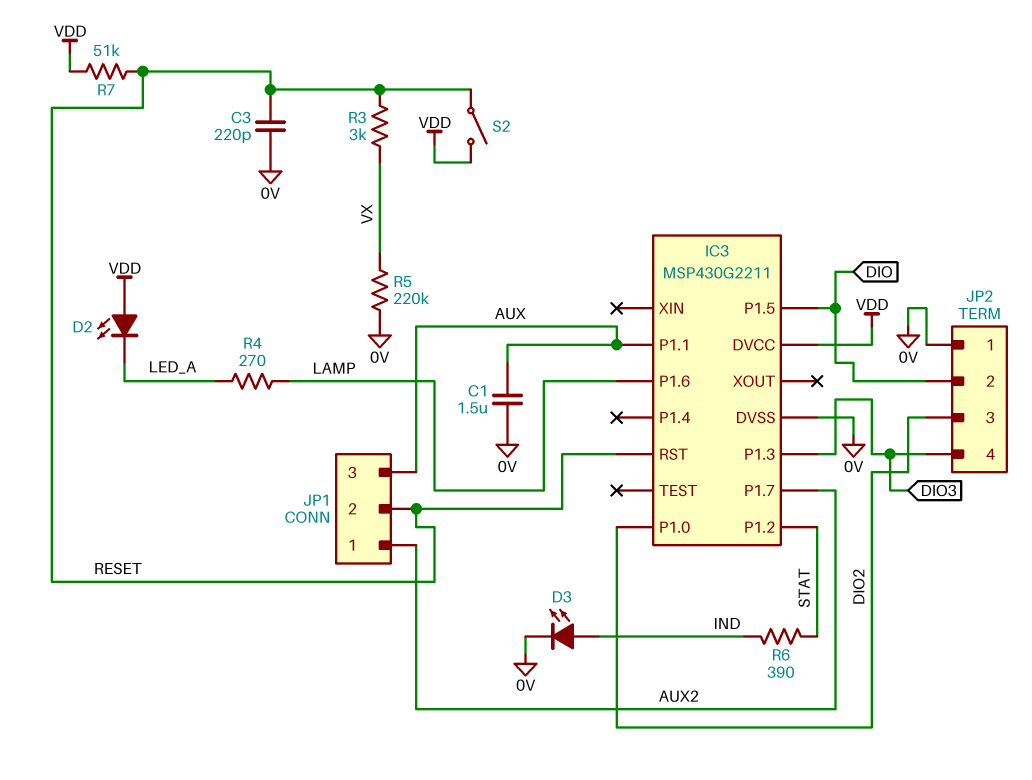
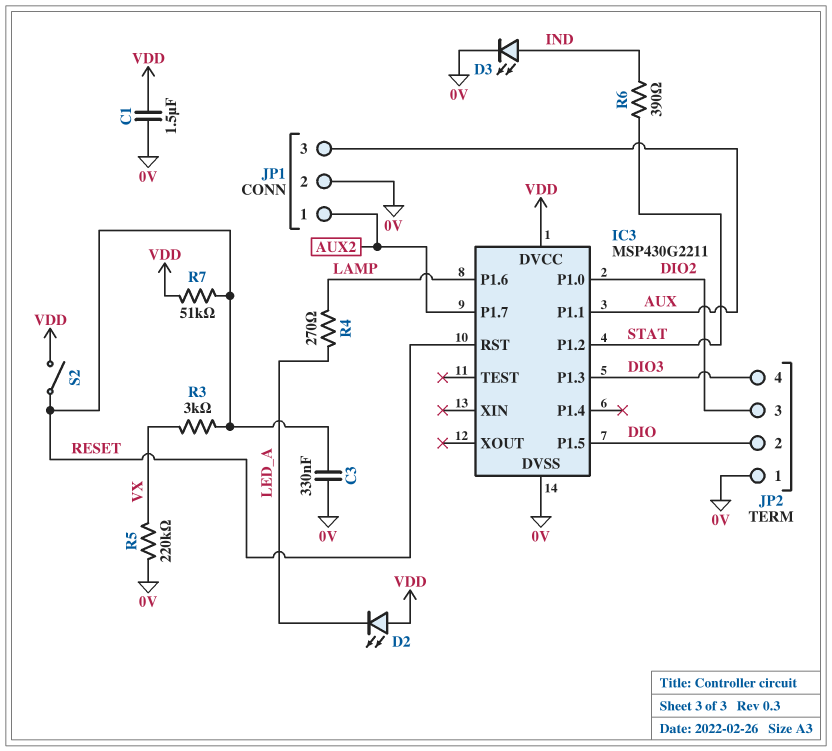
C1: 1.5uF (0V, AUX) -> 1.5uF (0V, VDD)
C3: 220pF (0V, RESET) -> 330nF (0V, RESET)
JP1 pin 2: RESET -> 0V

